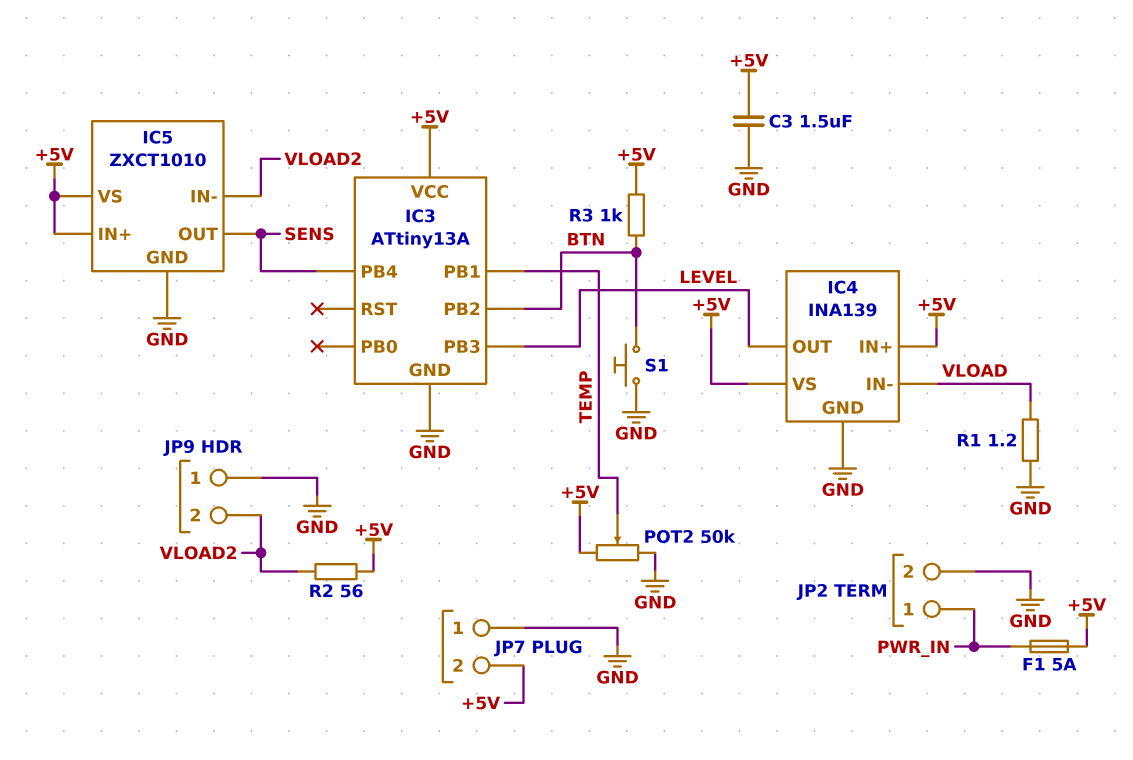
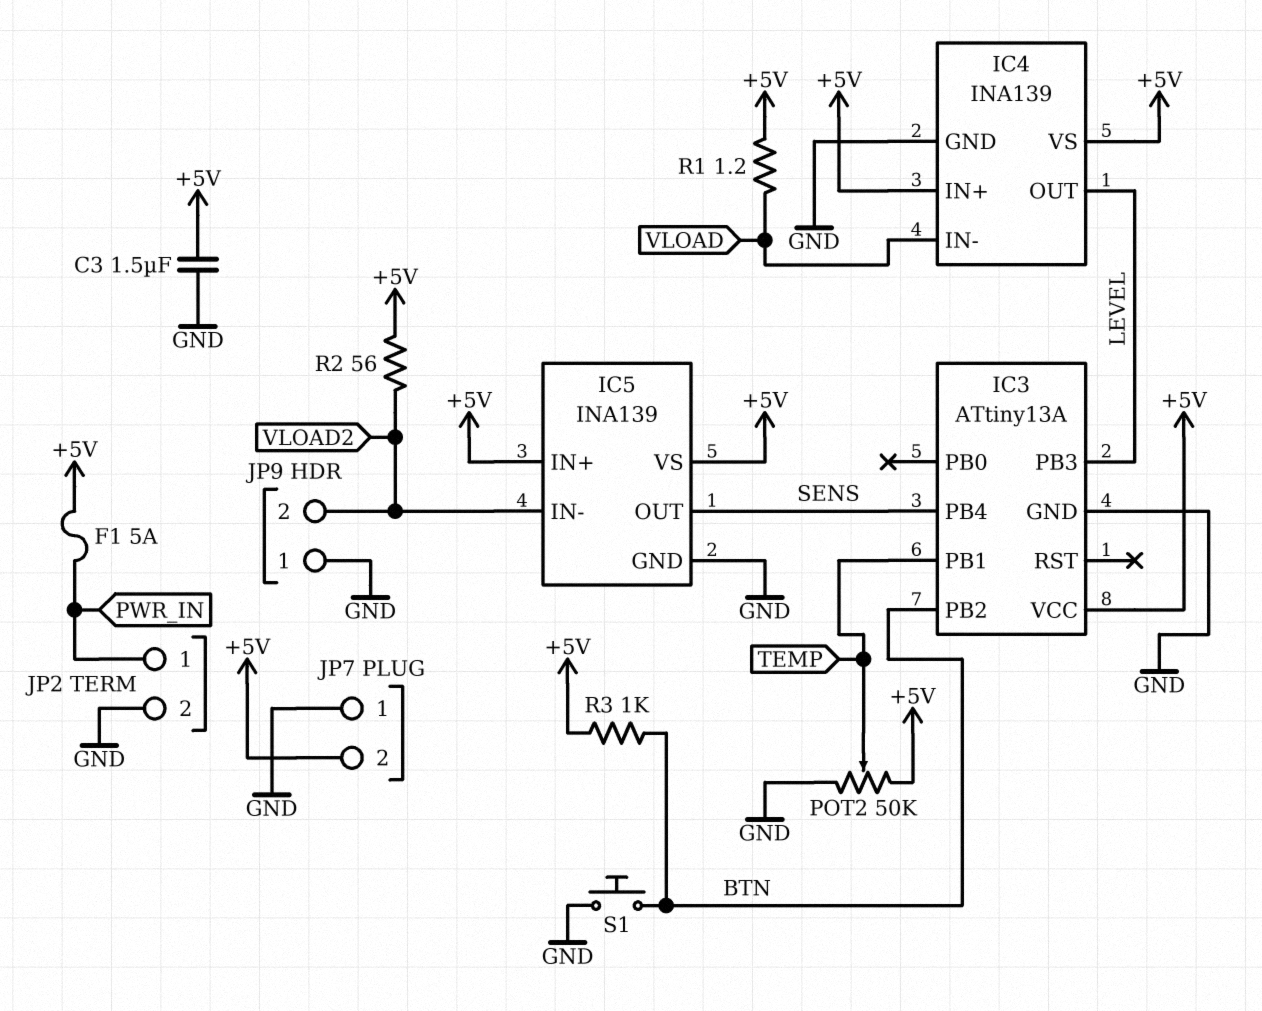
IC5: ZXCT1010 -> INA139
R1: 1.2 (GND, VLOAD) -> 1.2 (+5V, VLOAD)

